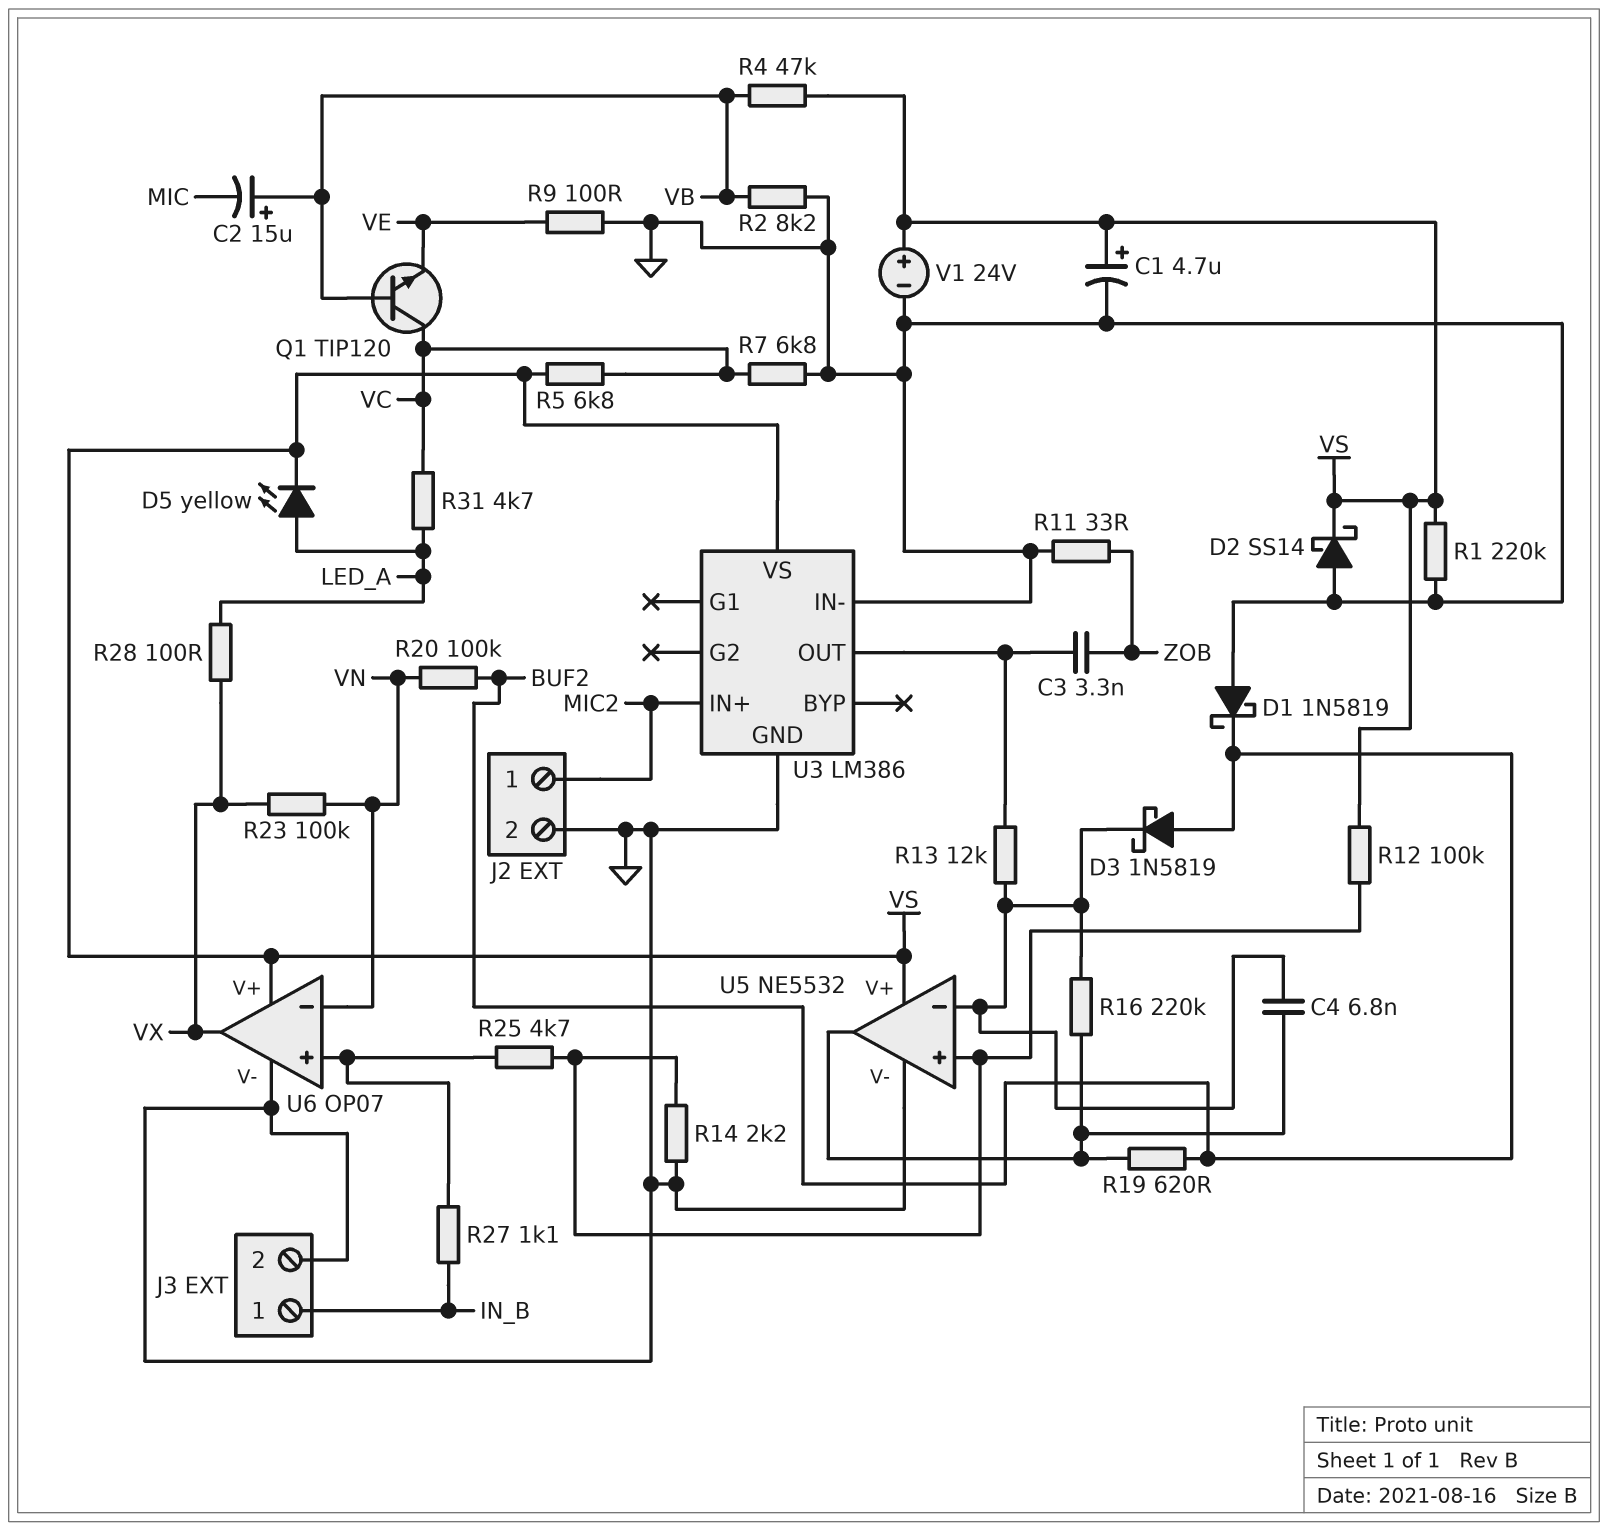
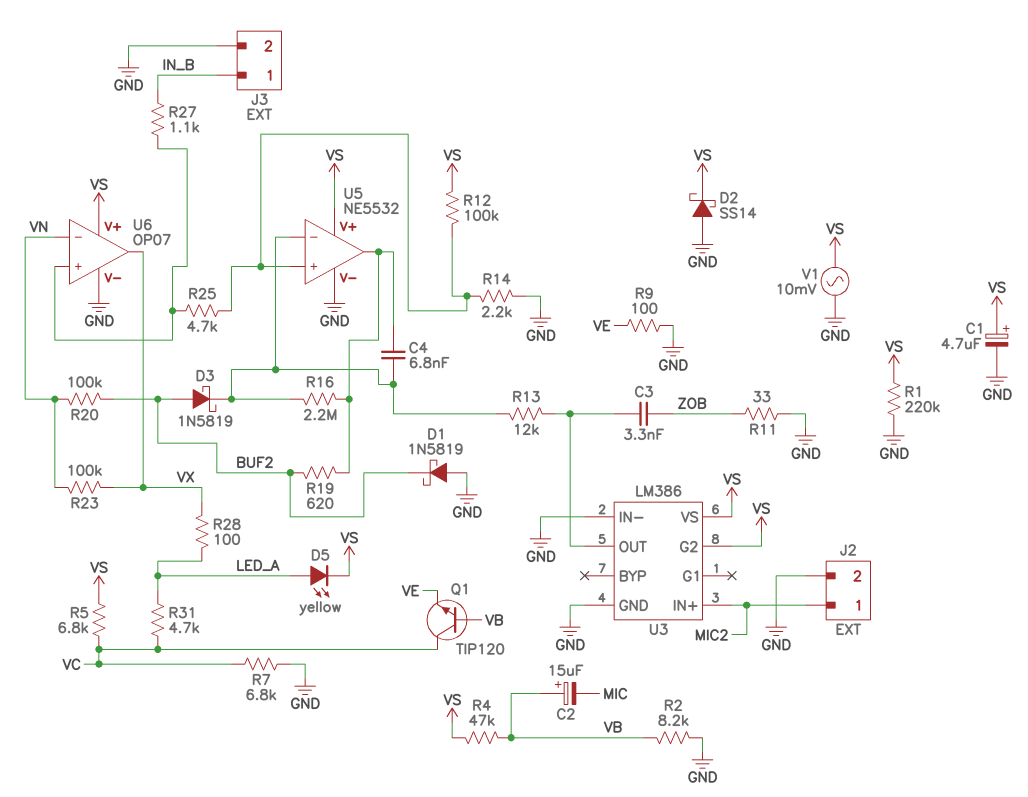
R16: 220k (U5/in-, U5/out) -> 2.2M (U5/in-, U5/out)
U3 pin G2: none -> VS
V1: 24V (plus VS, minus GND) -> AC 10mV (GND, VS)

